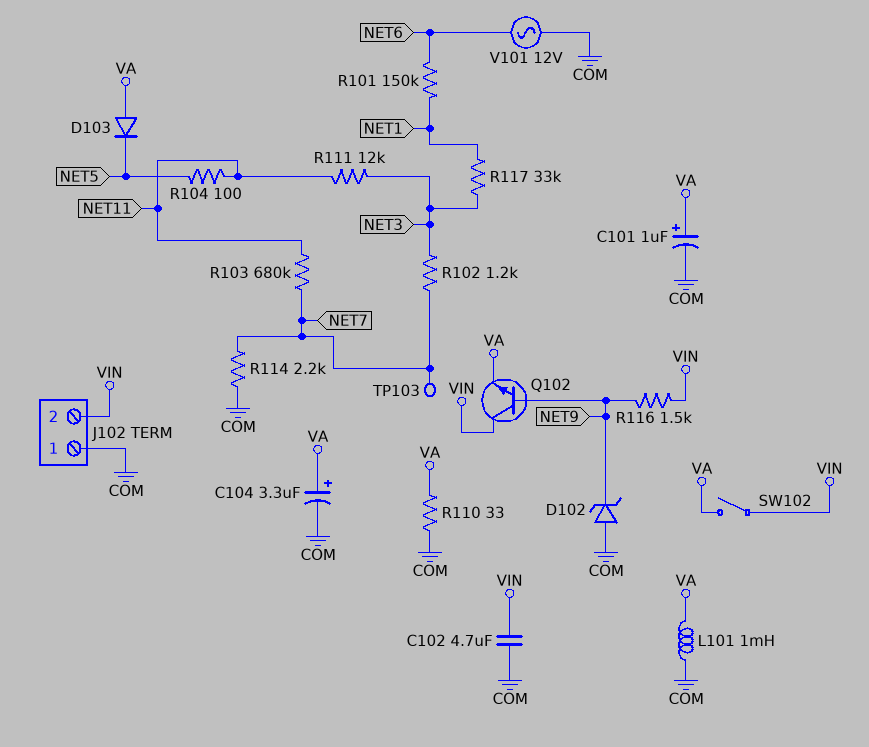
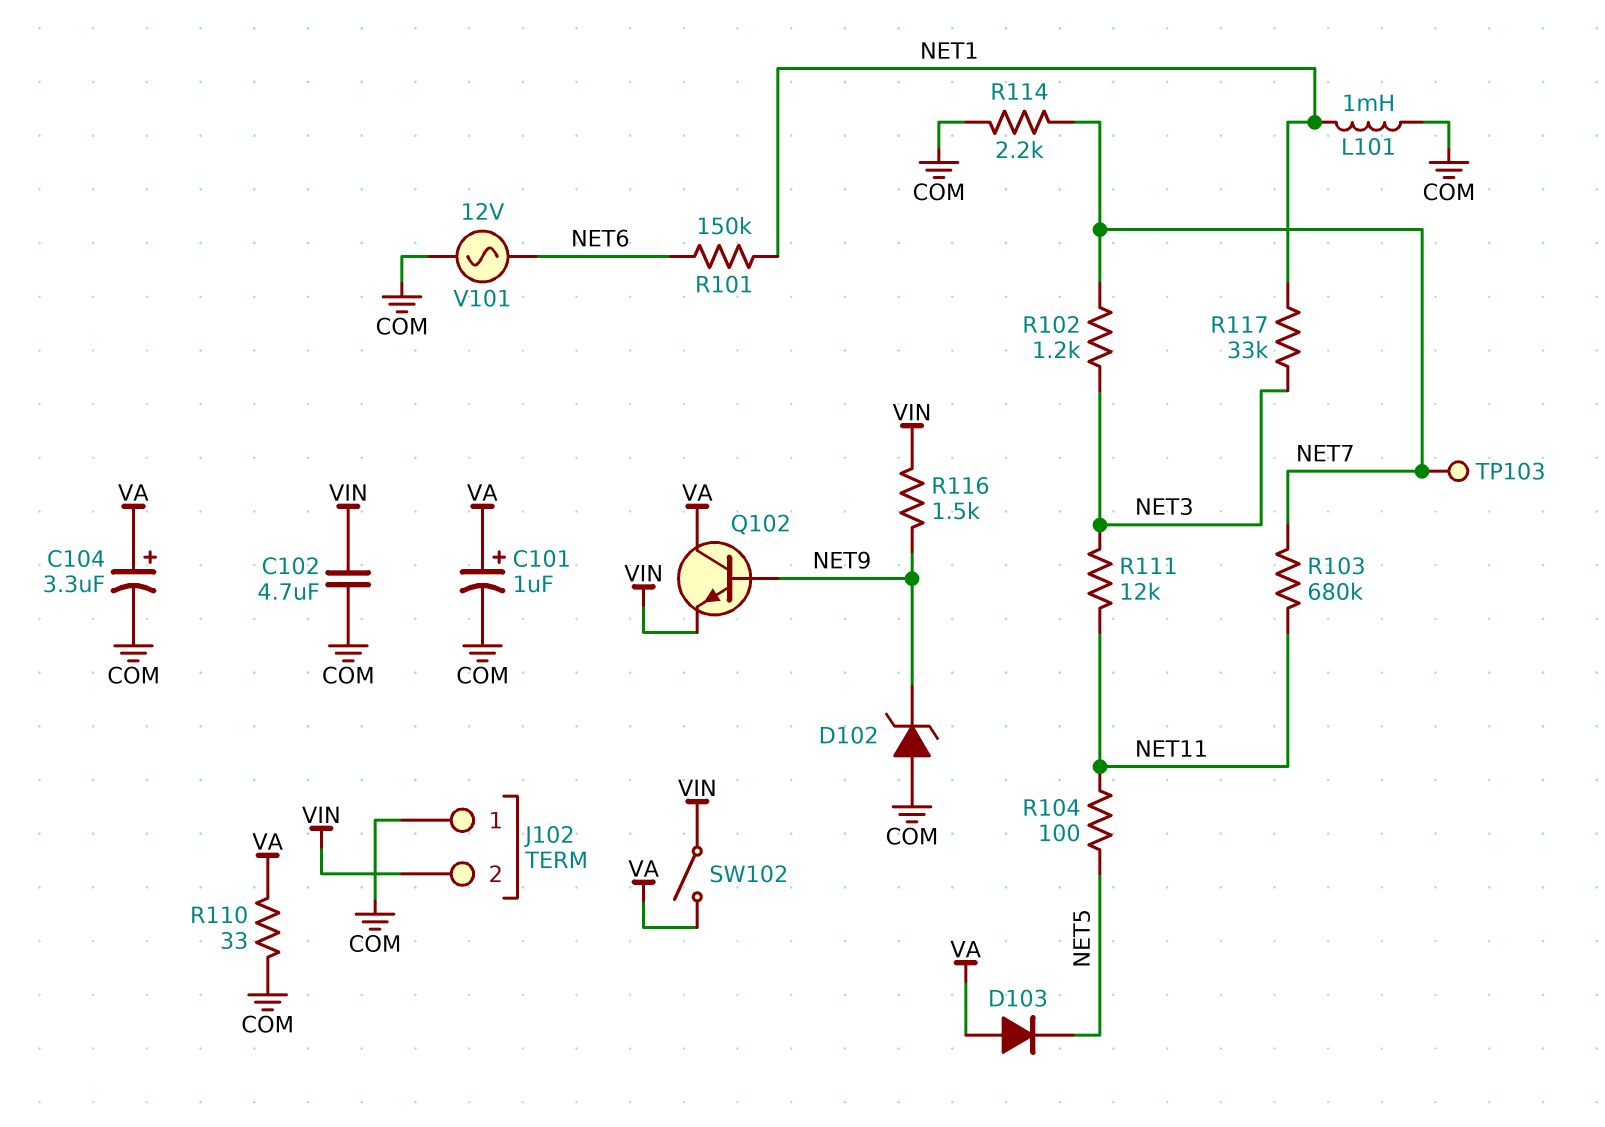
L101: 1mH (COM, VA) -> 1mH (COM, NET1)
Q102: NPN (B NET9, C VIN, E VA) -> NPN (B NET9, C VA, E VIN)

